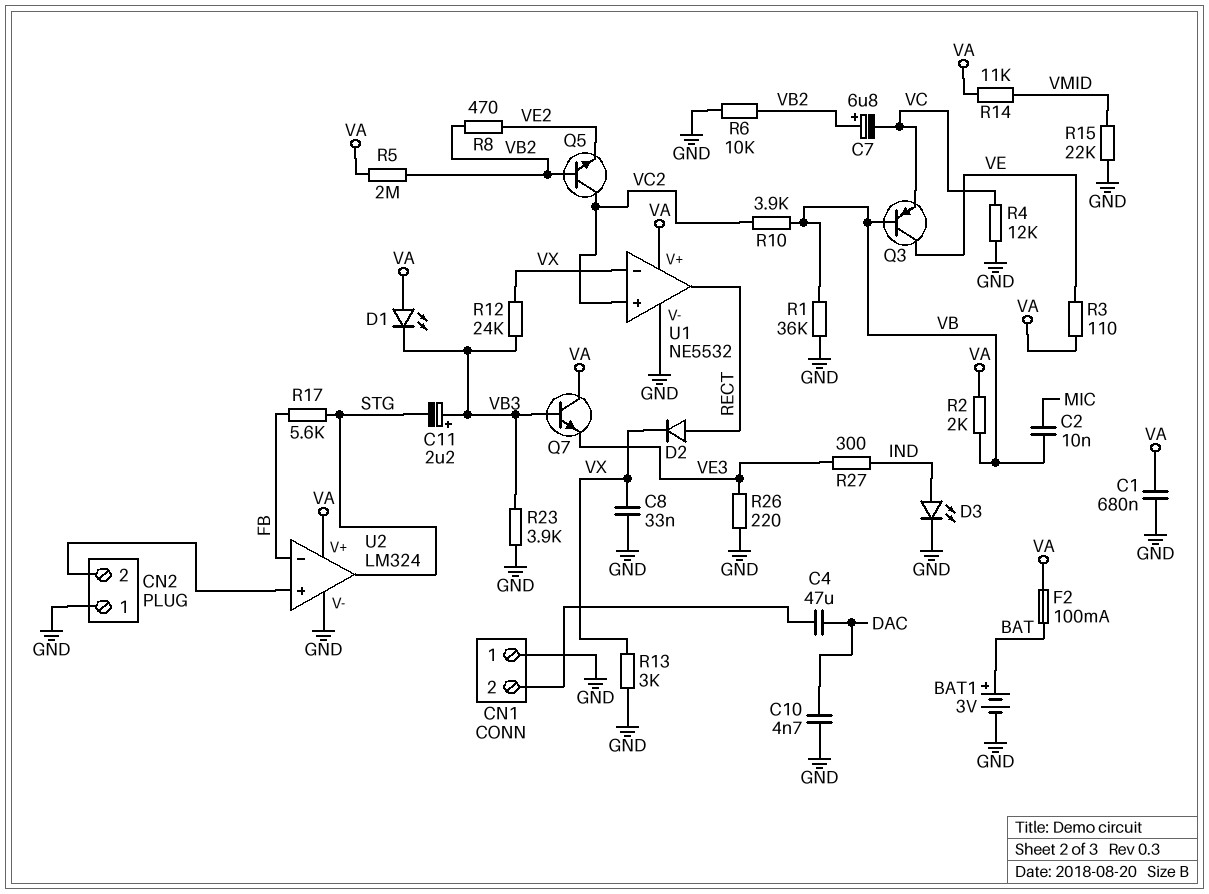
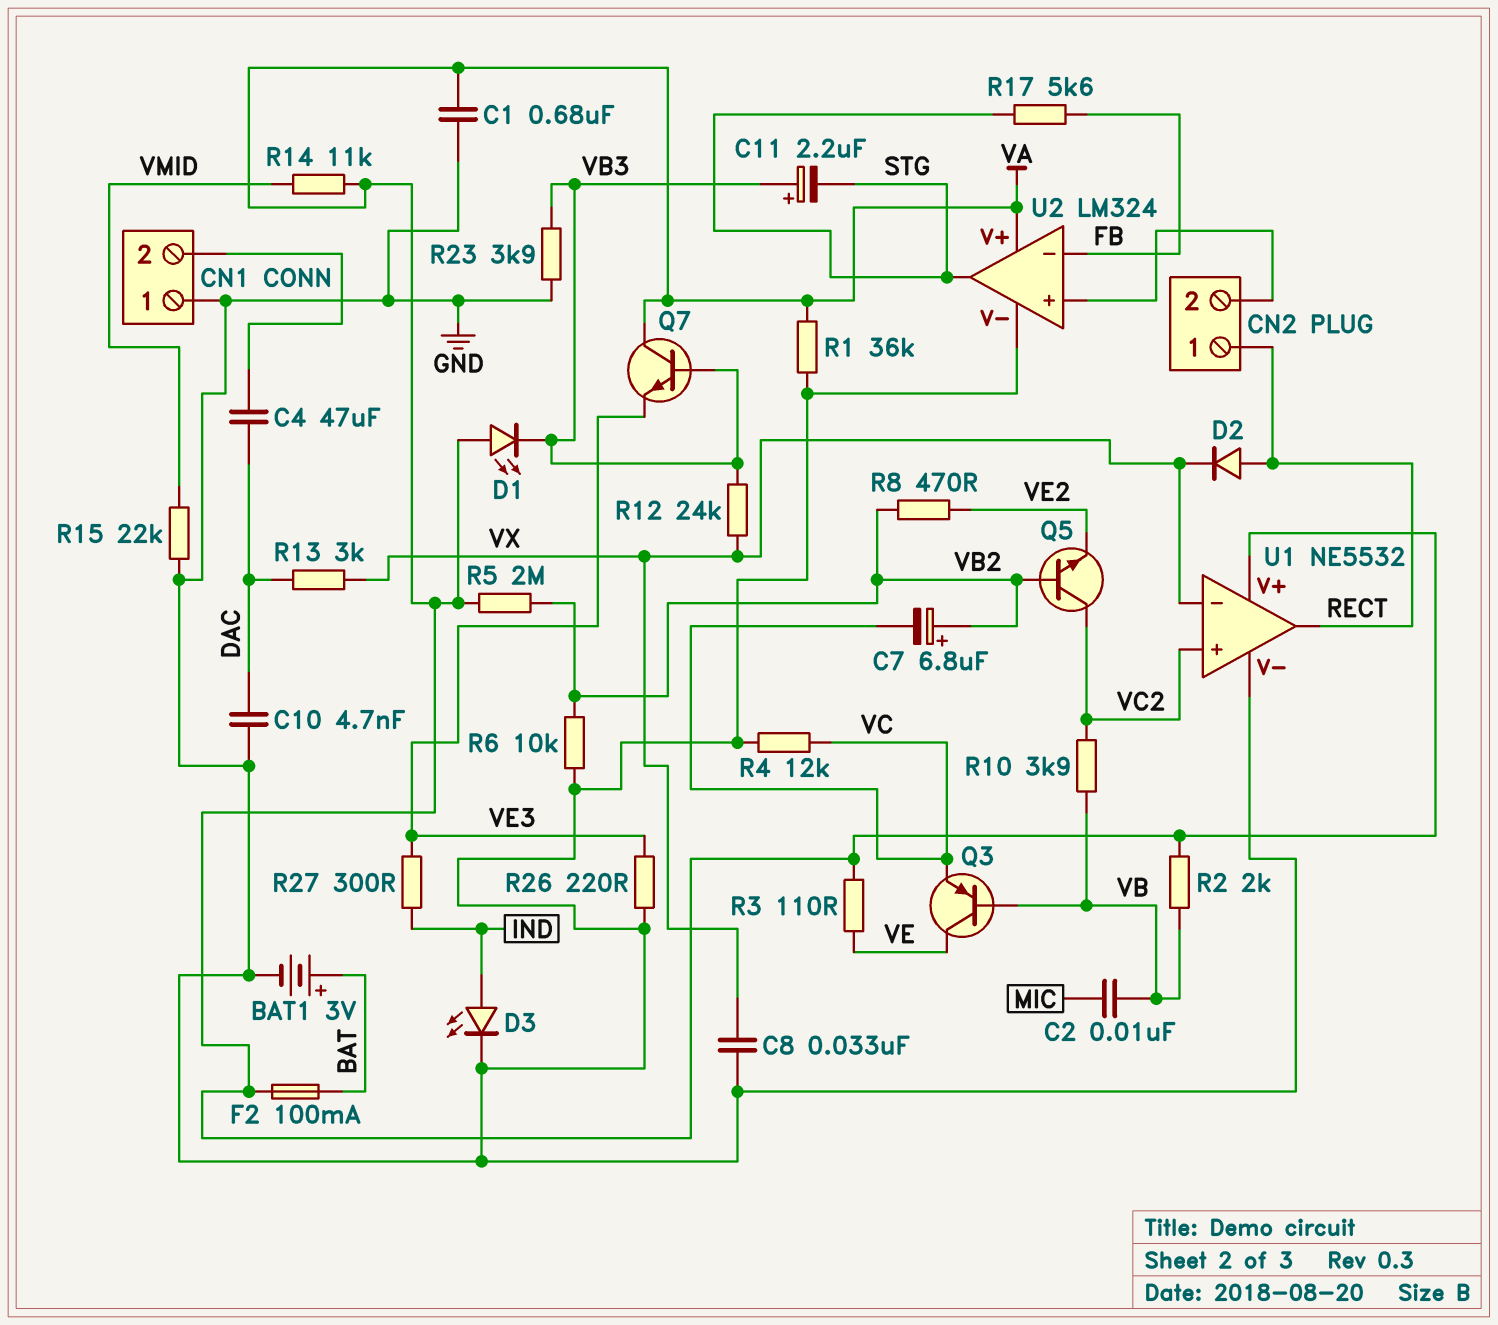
CN2 pin 1: GND -> RECT
R1: 36k (GND, VB) -> 36k (GND, VA)
R13: 3k (GND, VX) -> 3k (DAC, VX)

